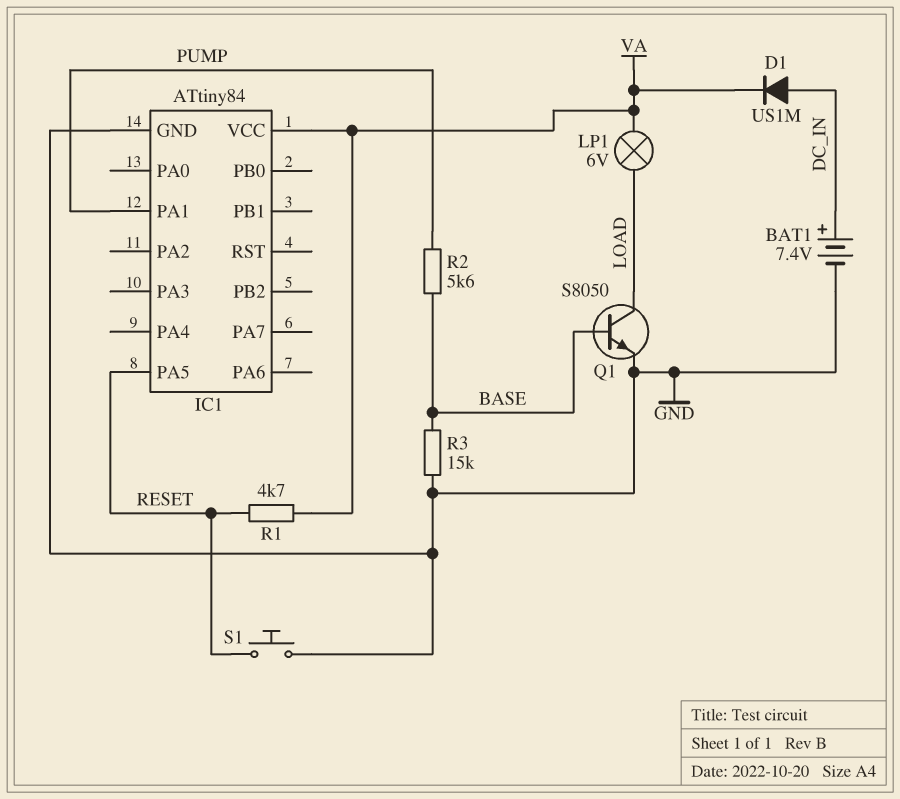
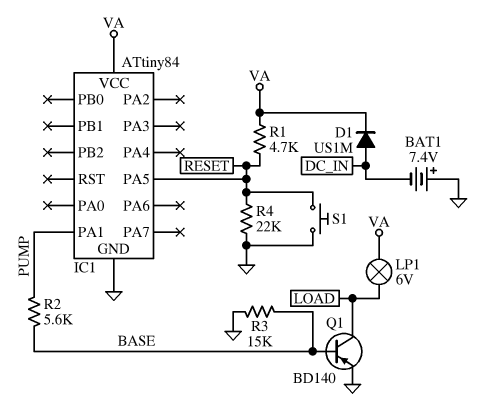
BAT1: 7.4V (plus DC_IN, minus GND) -> 7.4V (plus GND, minus DC_IN)
Q1: NPN S8050 (B BASE, C LOAD, E GND) -> PNP BD140 (B BASE, C LOAD, E GND)
R4: none -> 22k (GND, RESET)

